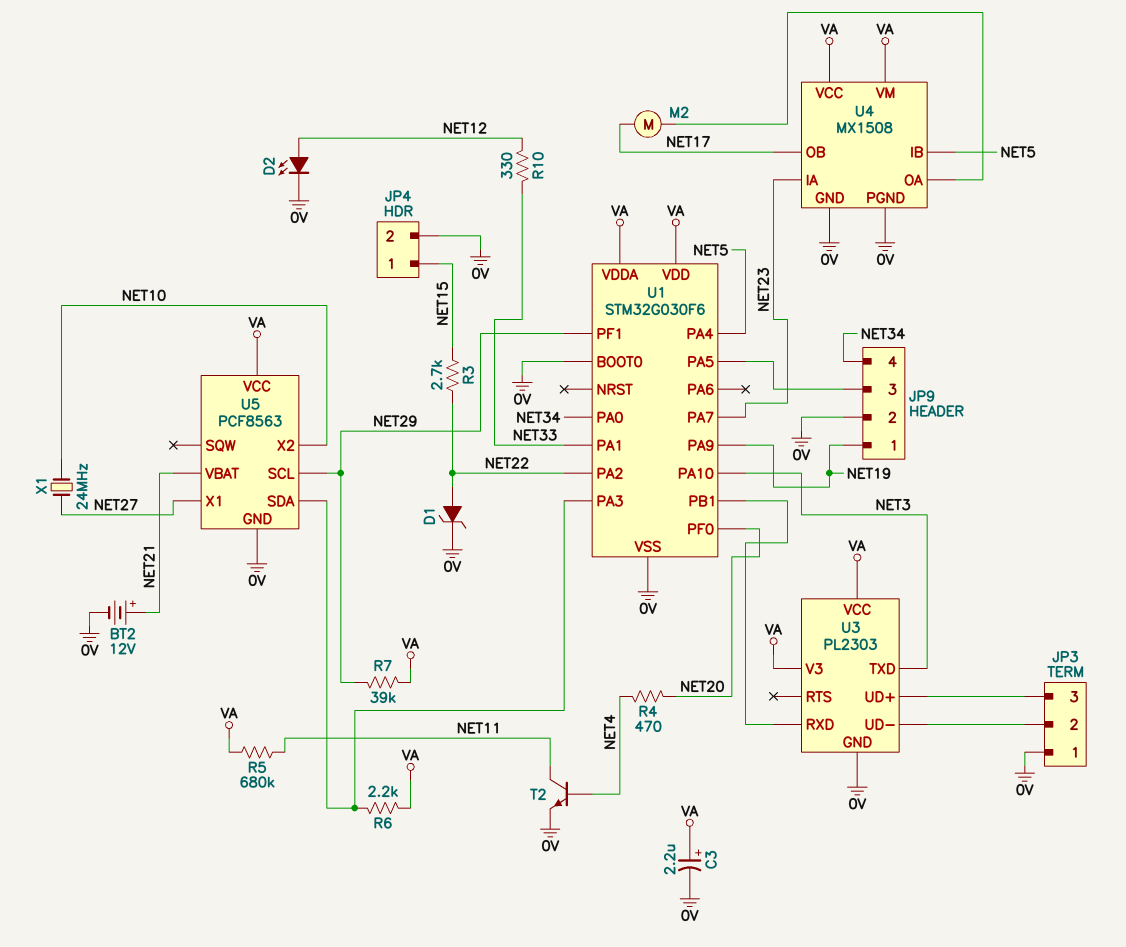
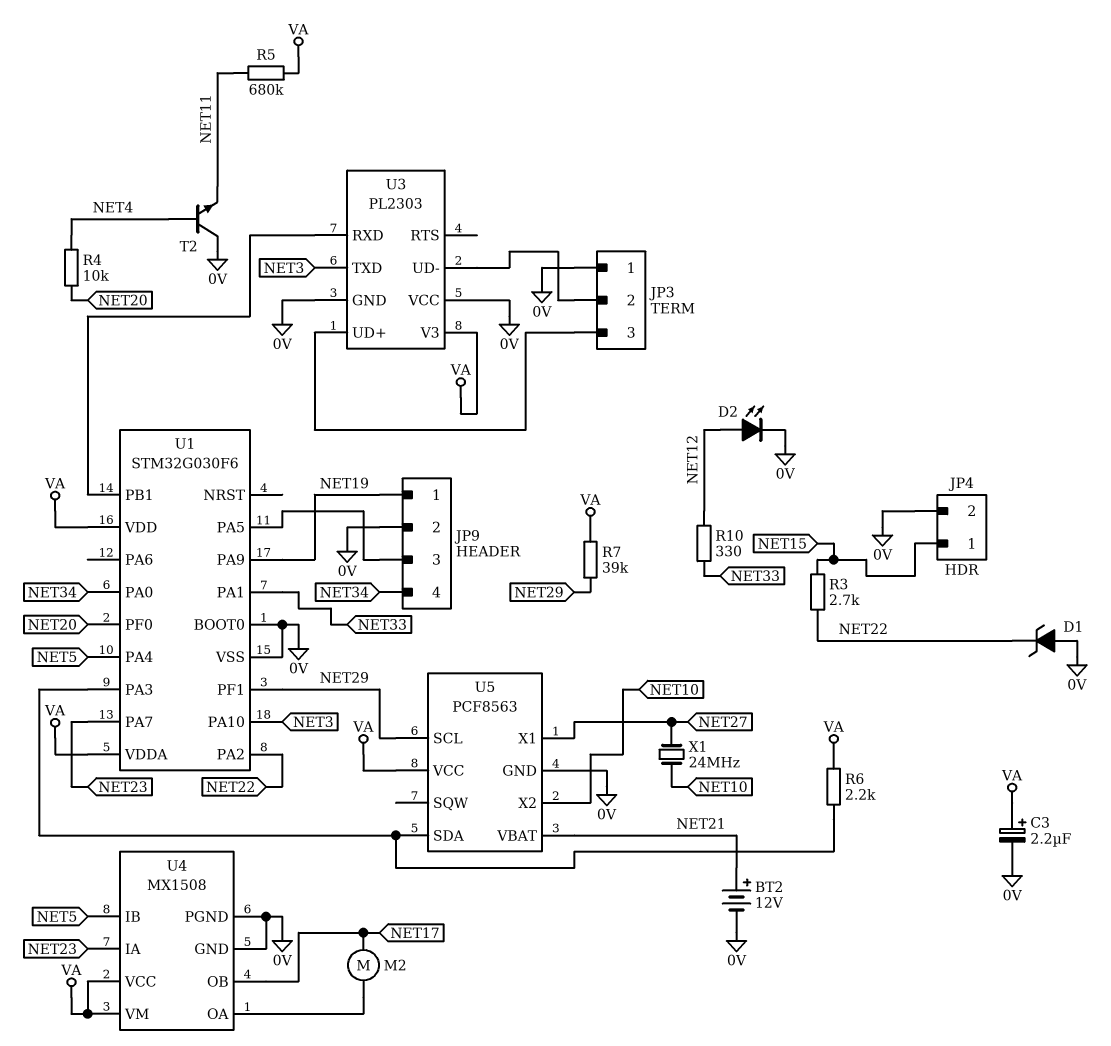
D1: zener (A NET22, K 0V) -> zener (A 0V, K NET22)
R4: 470 (NET4, NET20) -> 10k (NET4, NET20)
T2: NPN (B NET4, C NET11, E 0V) -> NPN (B NET4, C 0V, E NET11)
U3 pin VCC: VA -> 0V

